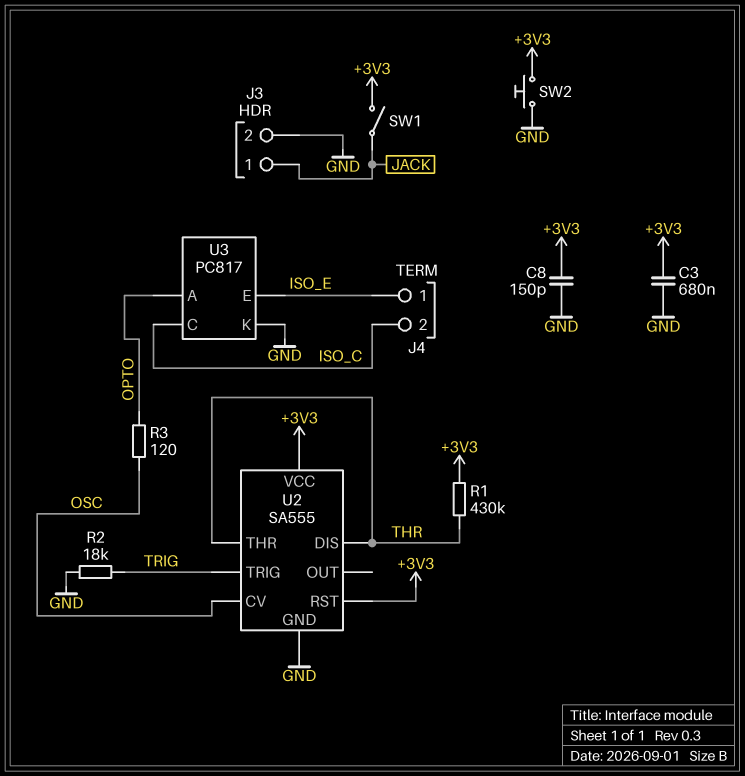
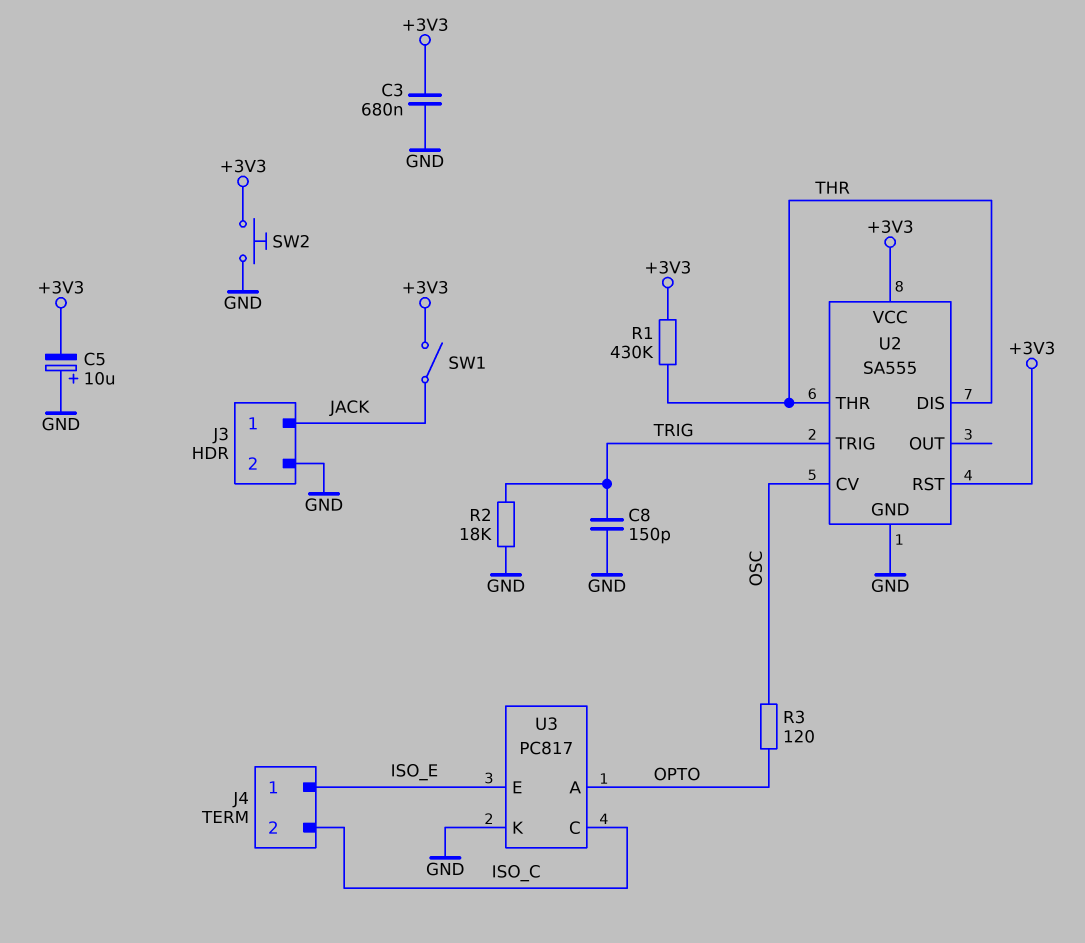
C5: none -> 10uF (plus GND, minus +3V3)
C8: 150pF (+3V3, GND) -> 150pF (GND, TRIG)

